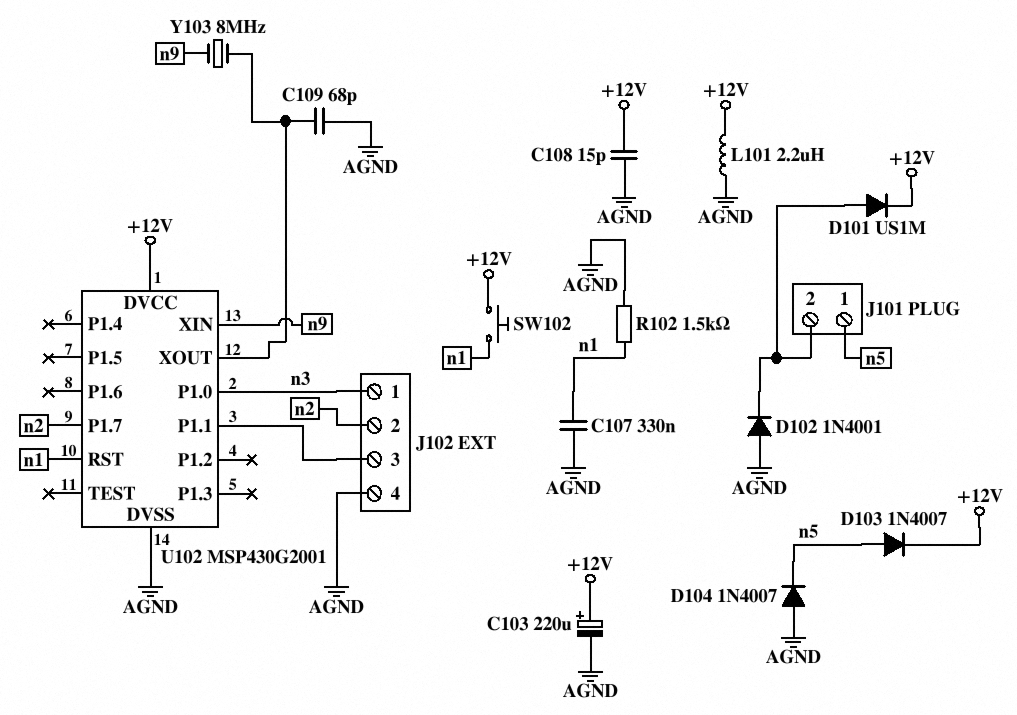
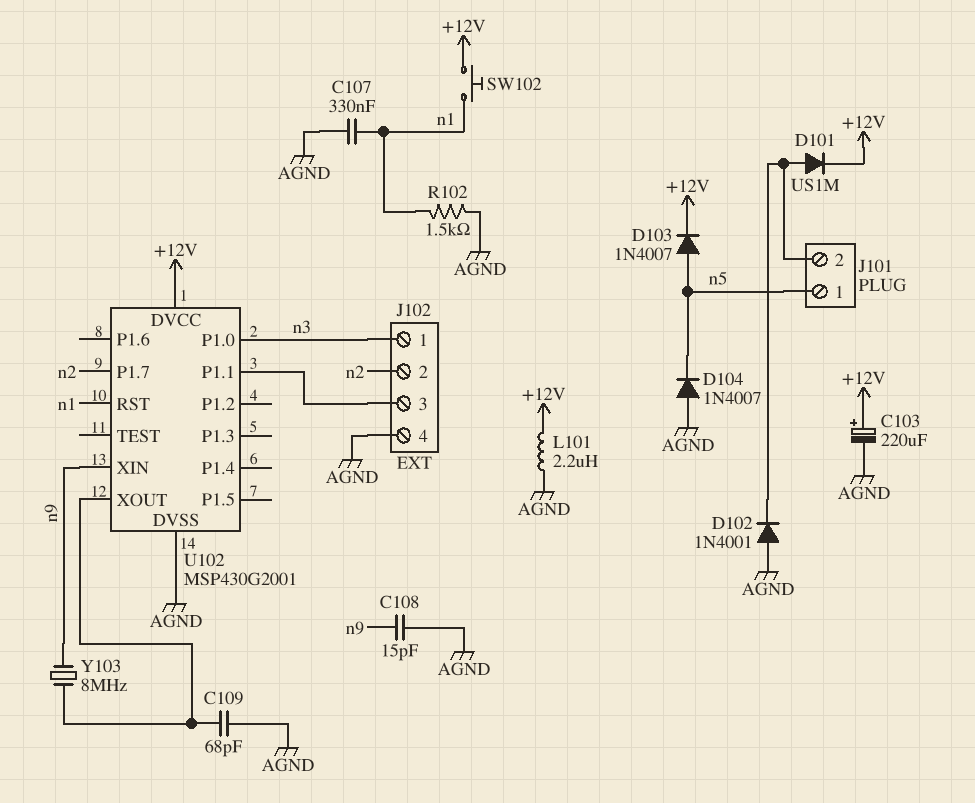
C108: 15pF (+12V, AGND) -> 15pF (AGND, n9)

